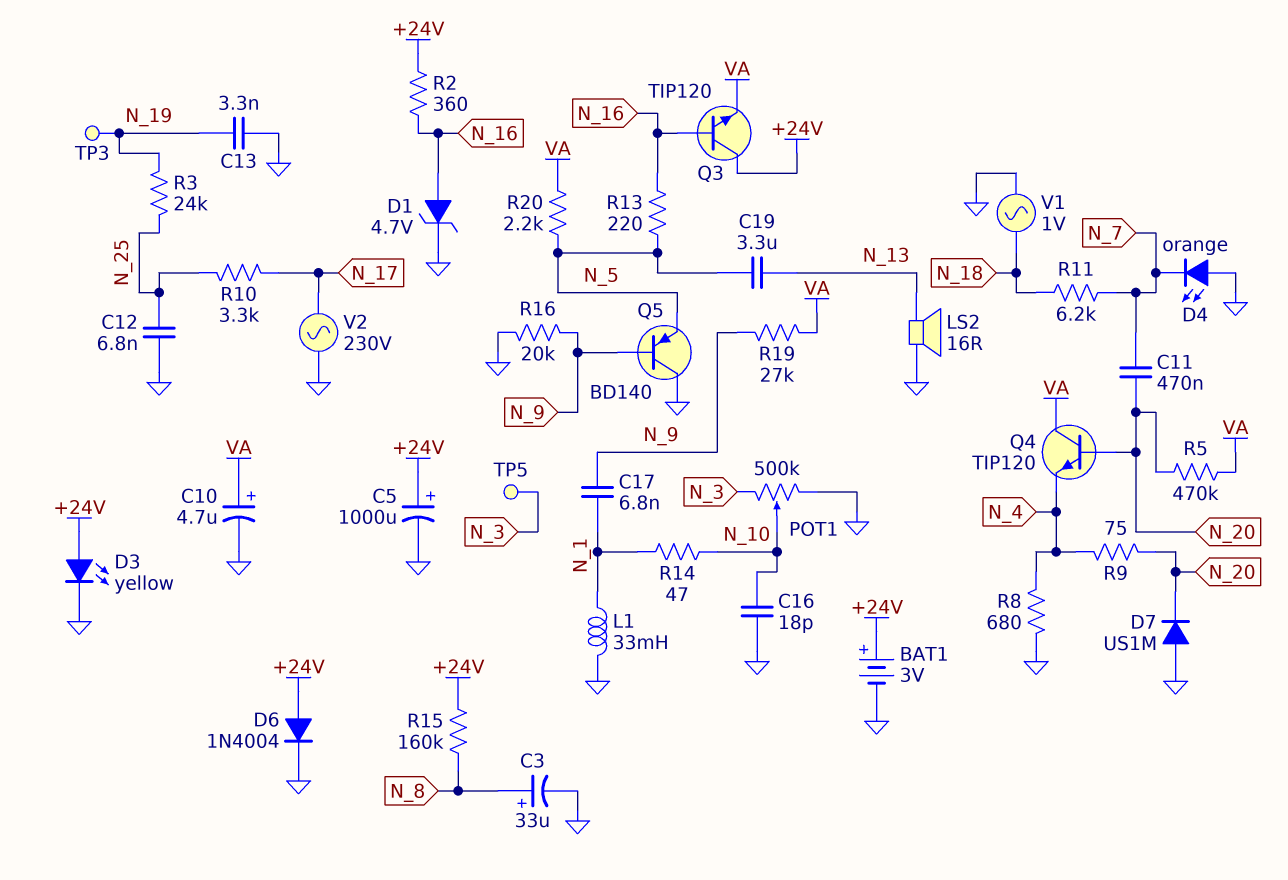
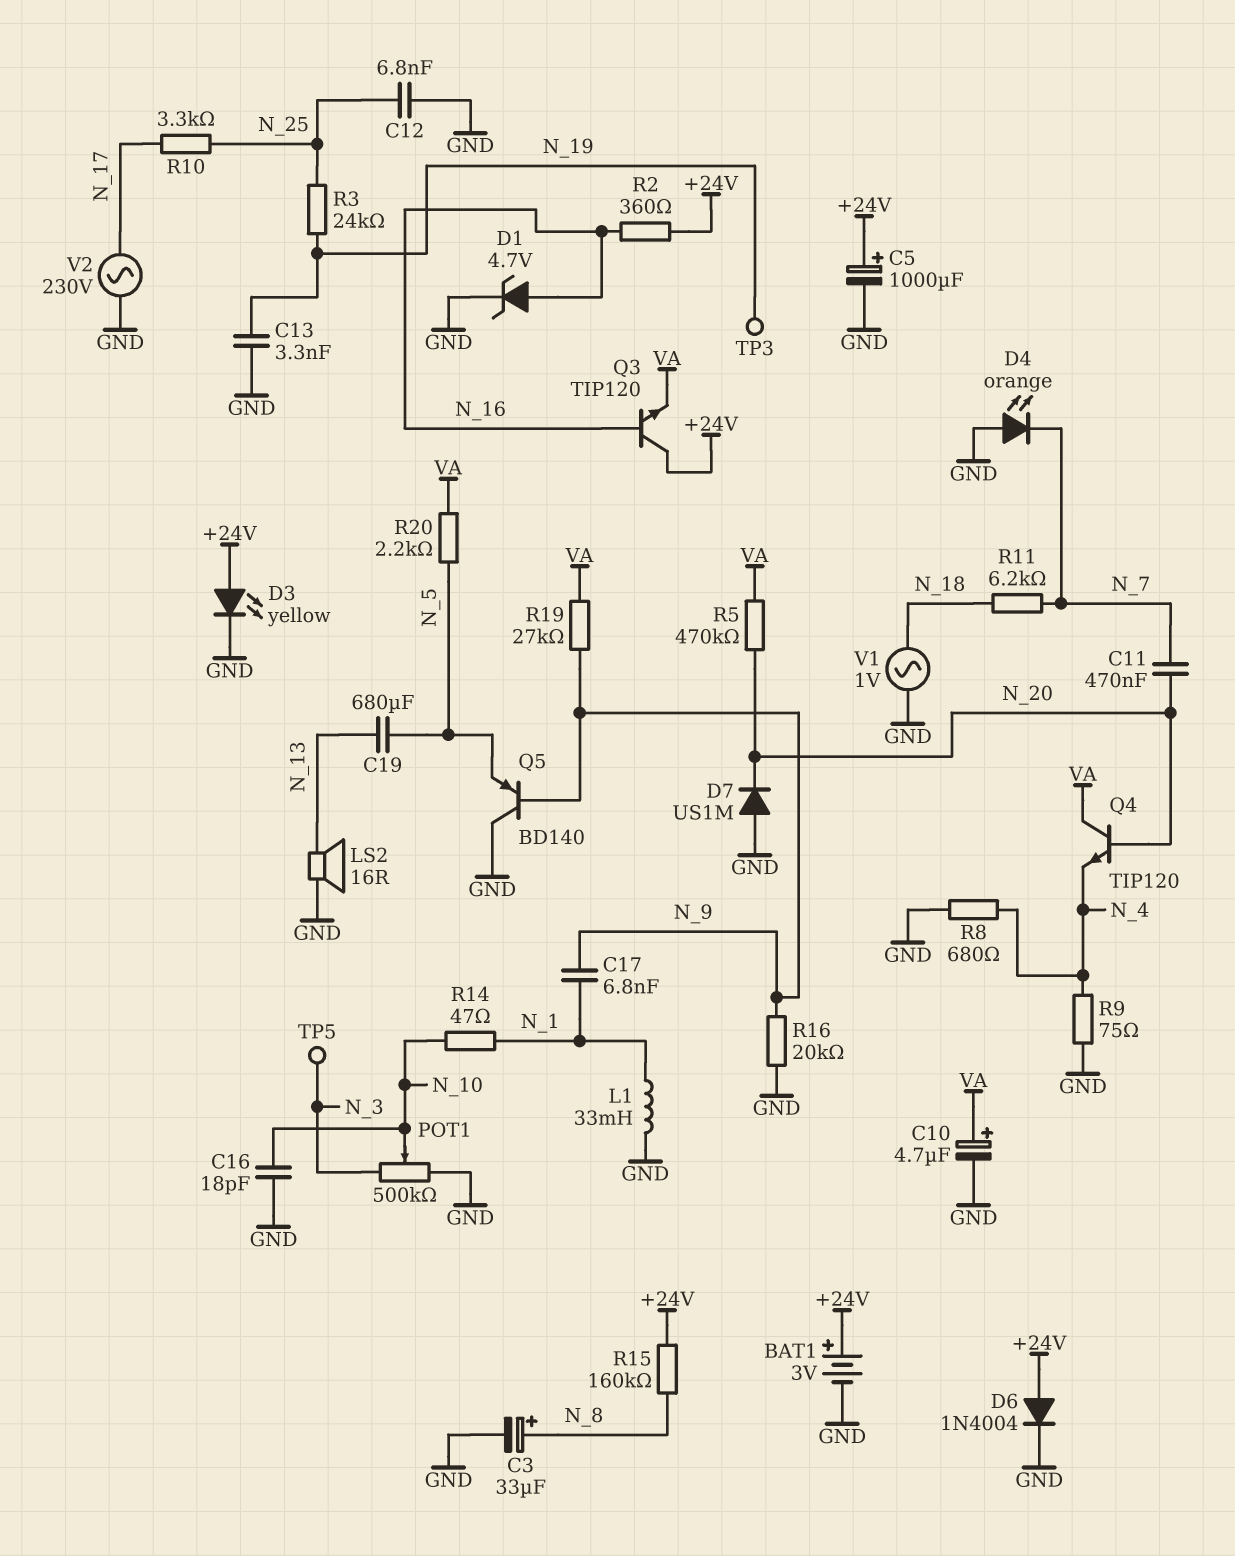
C19: 3.3uF (N_5, N_13) -> 680uF (N_5, N_13)
R9: 75 (N_4, N_20) -> 75 (GND, N_4)
R13: 220 (N_5, N_16) -> none

